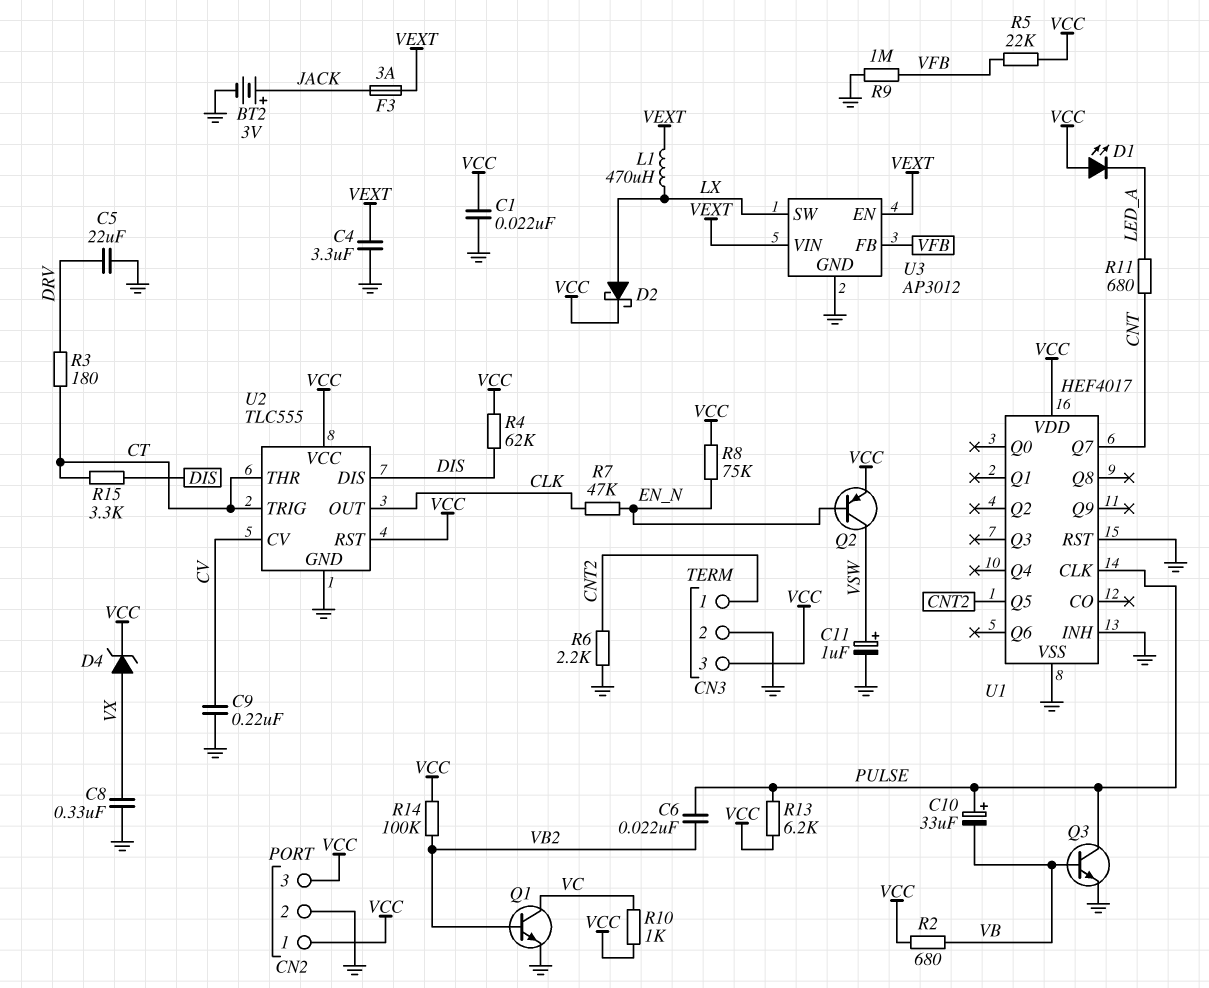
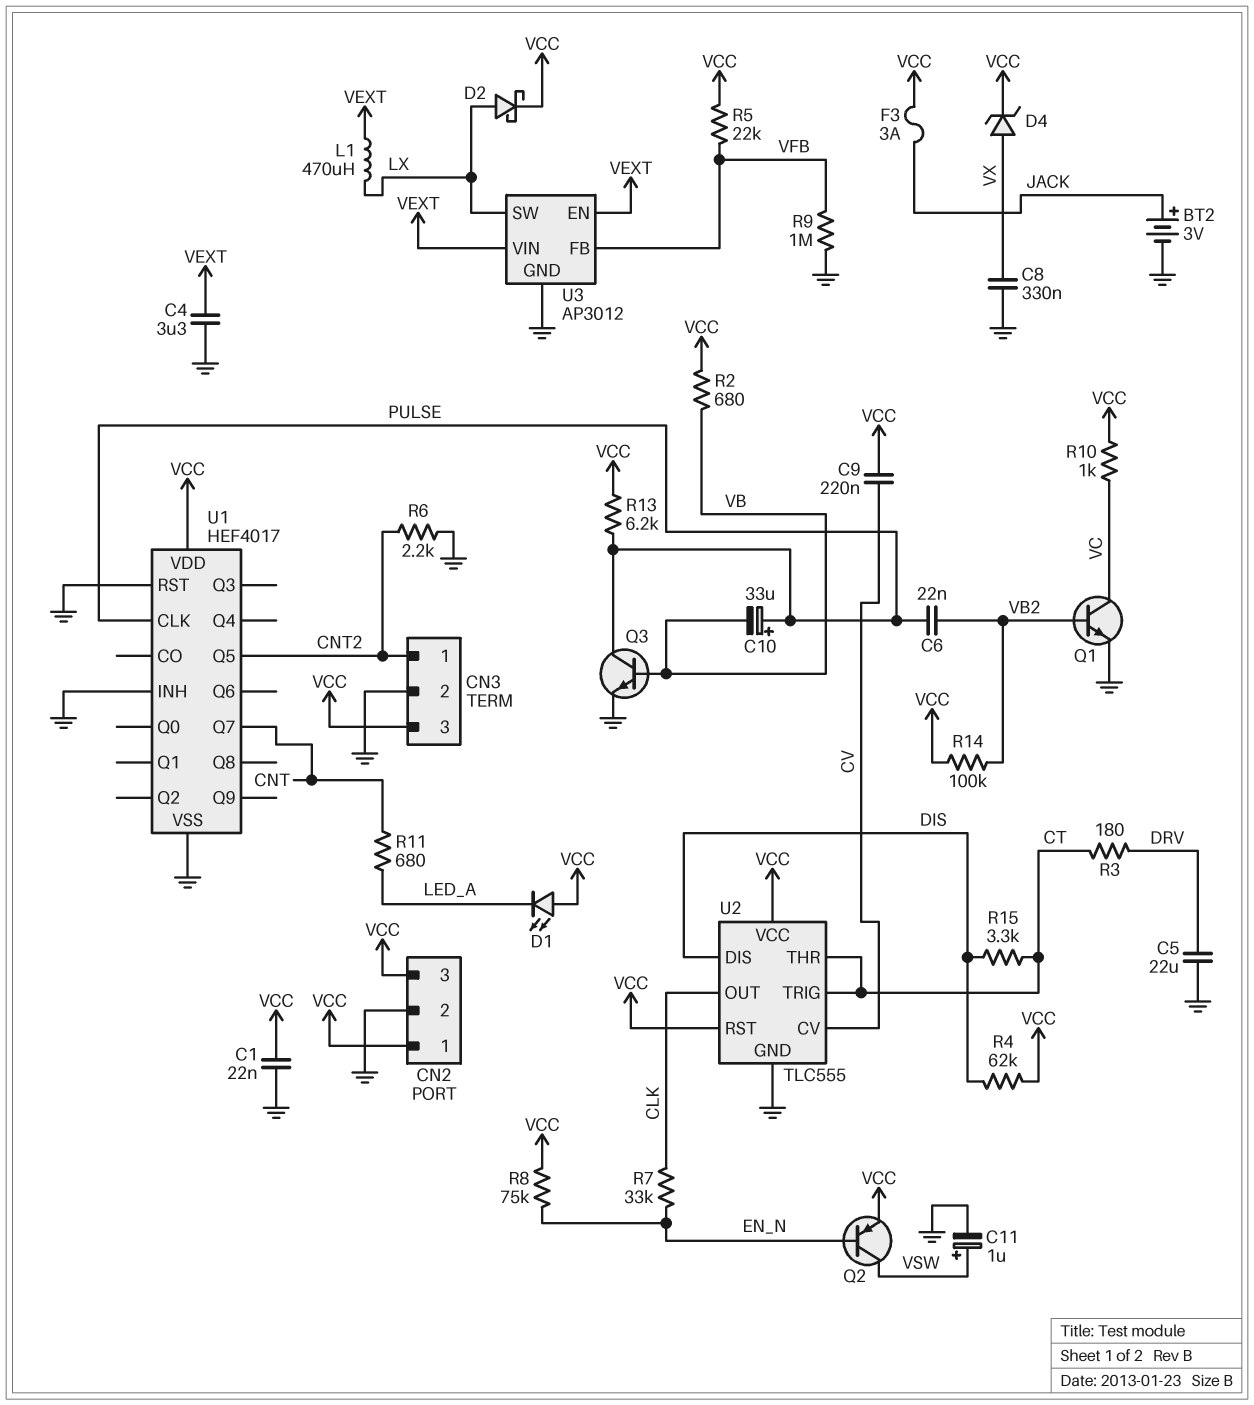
C9: 220nF (CV, GND) -> 220nF (CV, VCC)
F3: 3A (JACK, VEXT) -> 3A (JACK, VCC)
R7: 47k (CLK, EN_N) -> 33k (CLK, EN_N)

